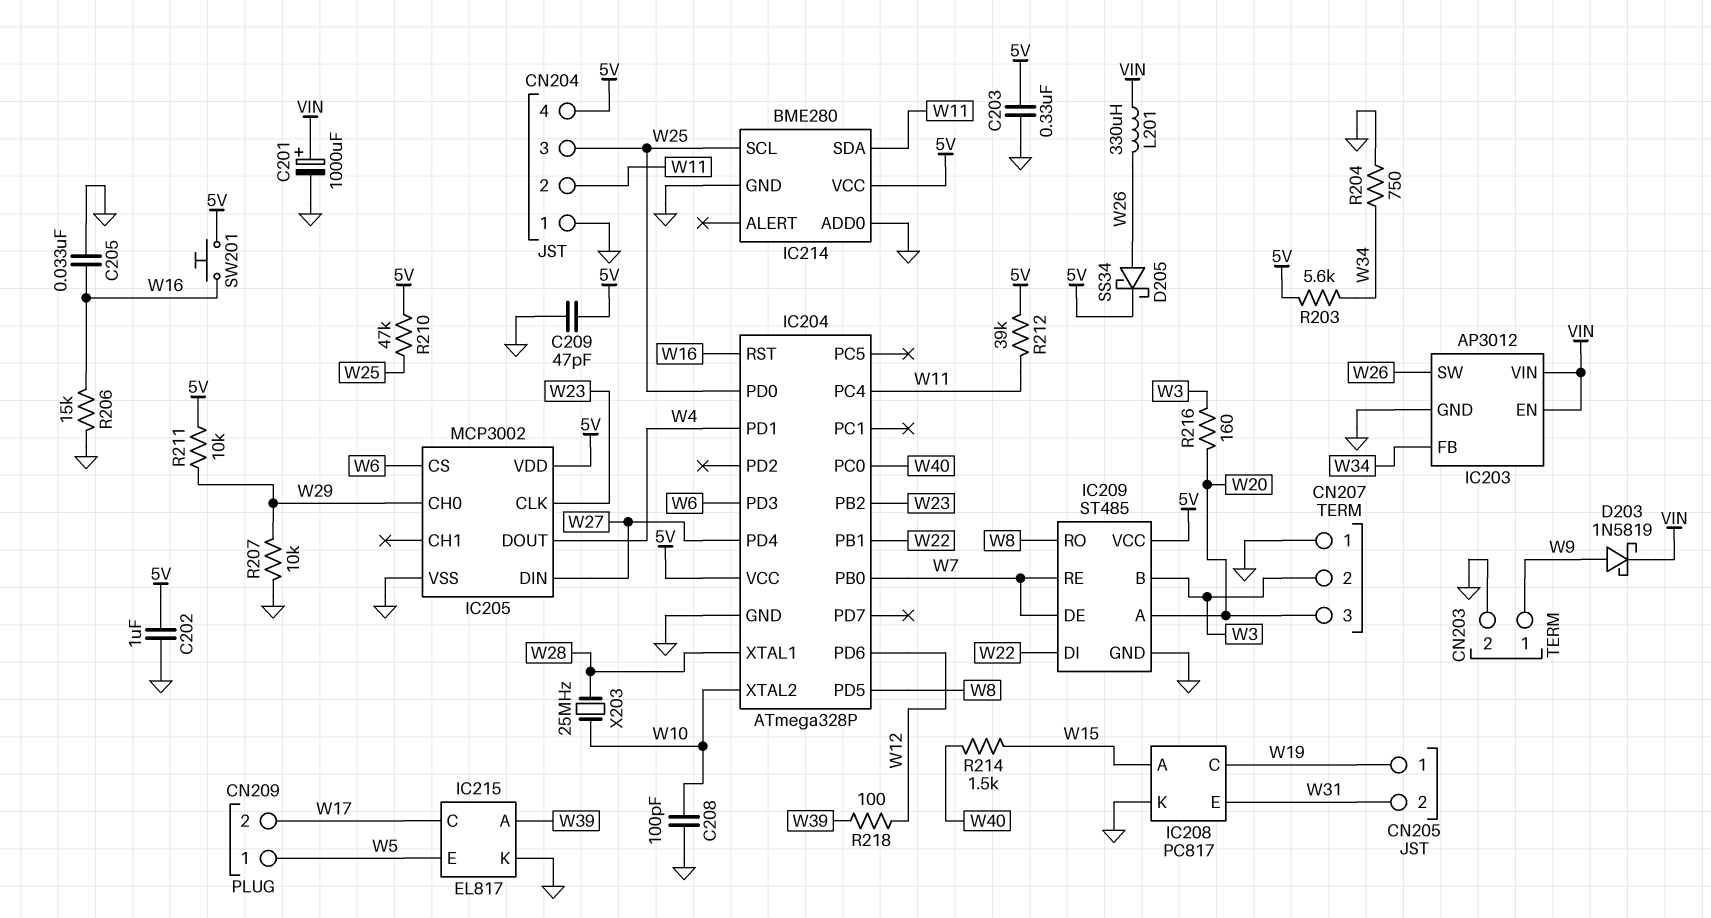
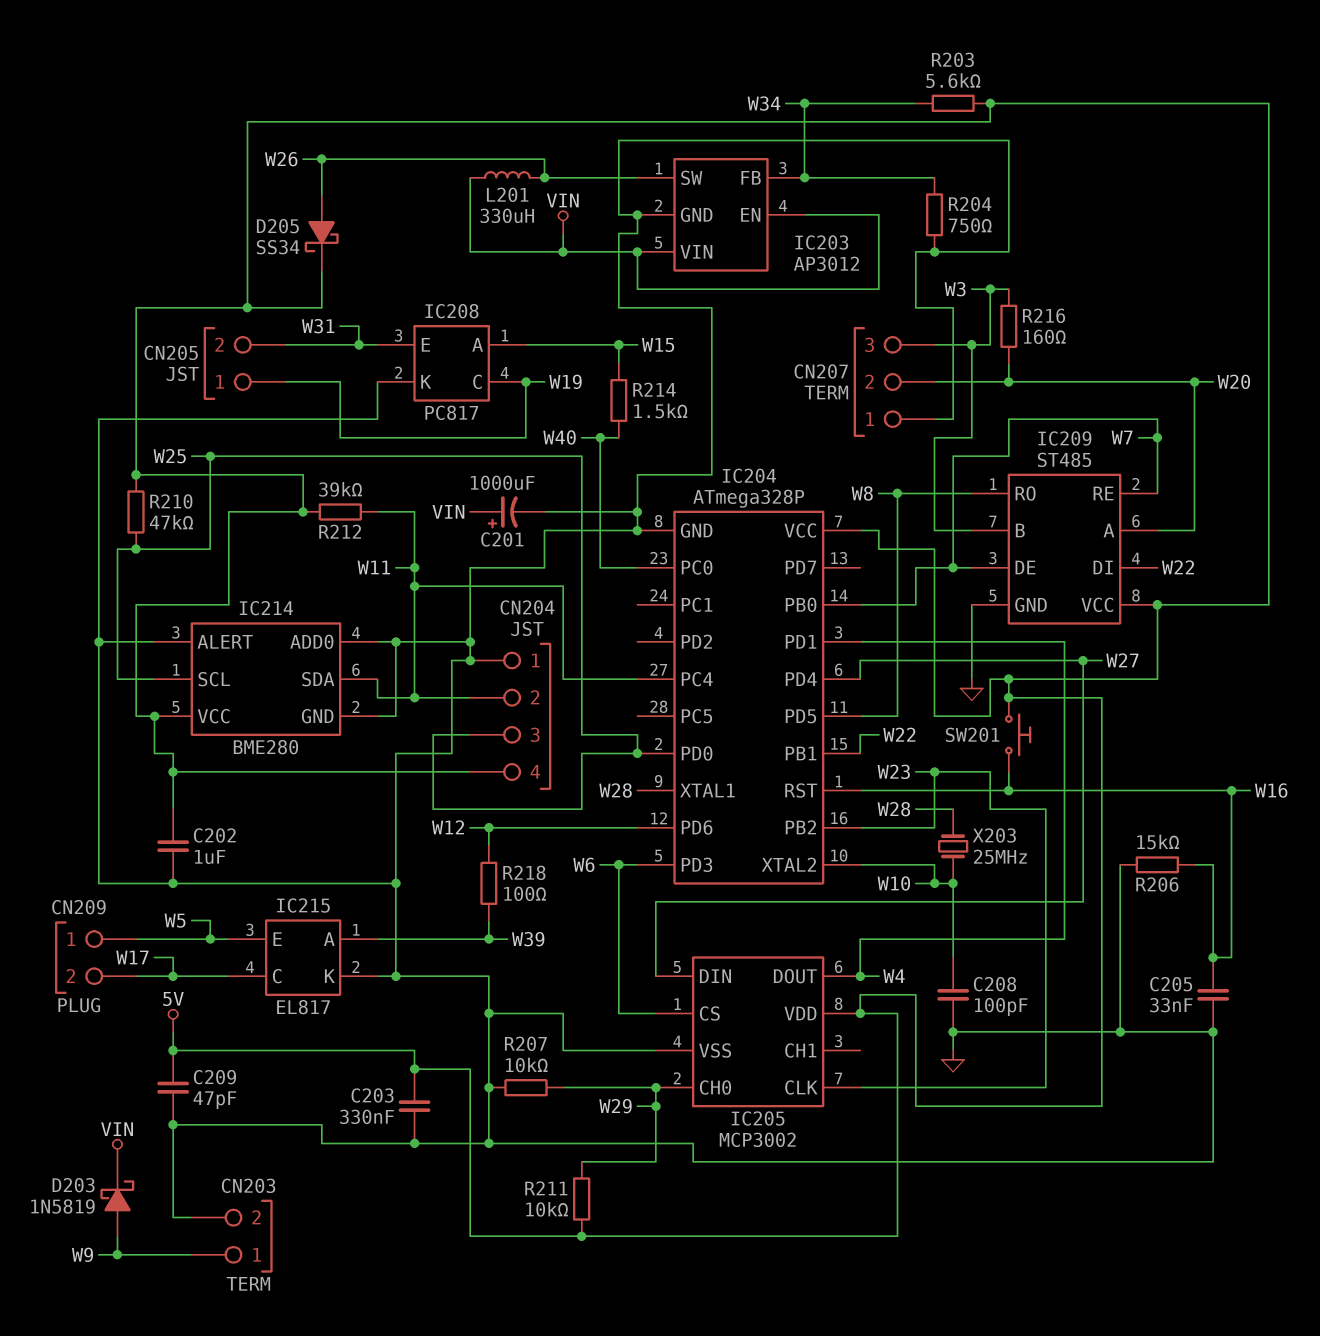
CN207 pin 2: W3 -> W20
CN207 pin 3: W20 -> W3
IC214 pin ALERT: none -> GND

